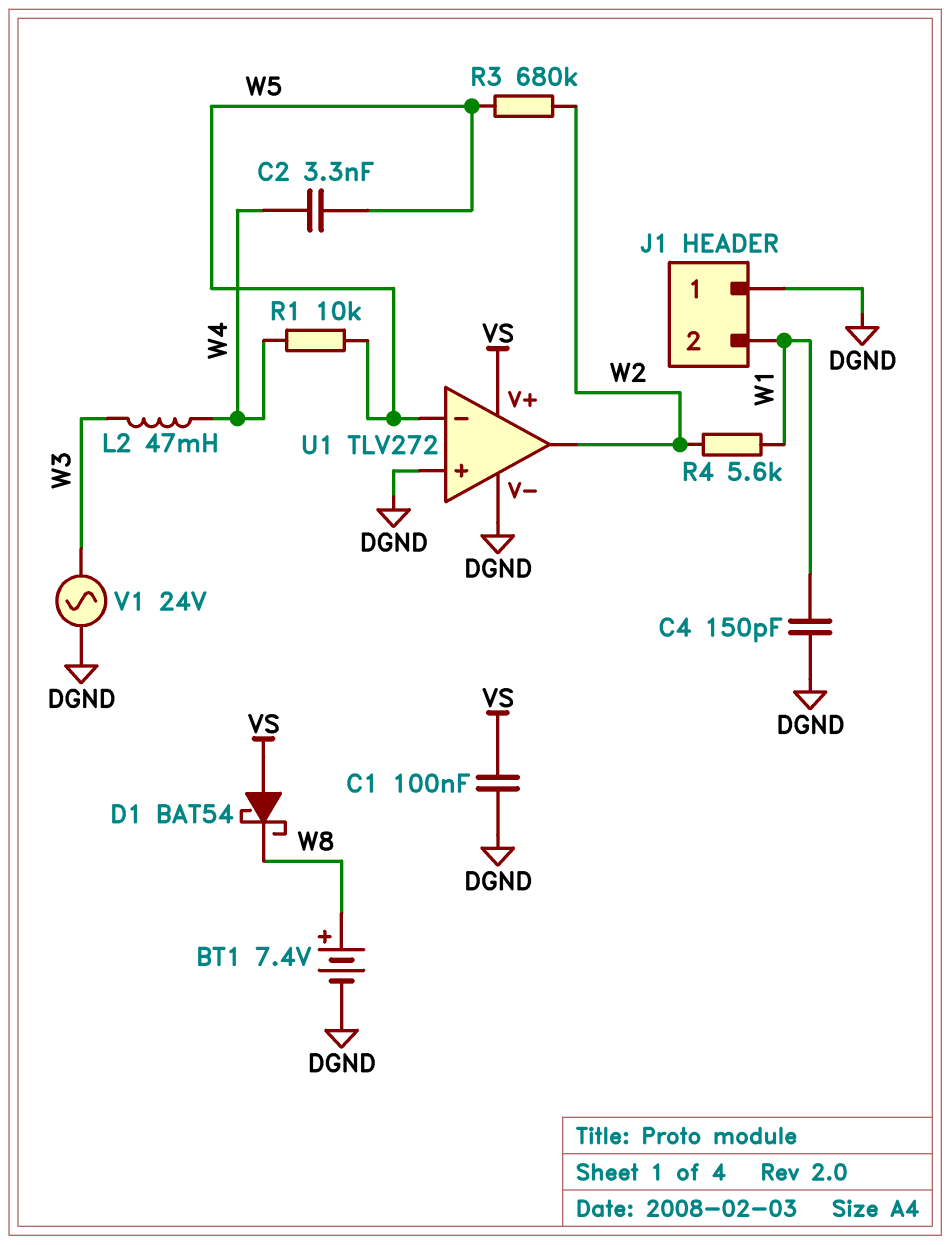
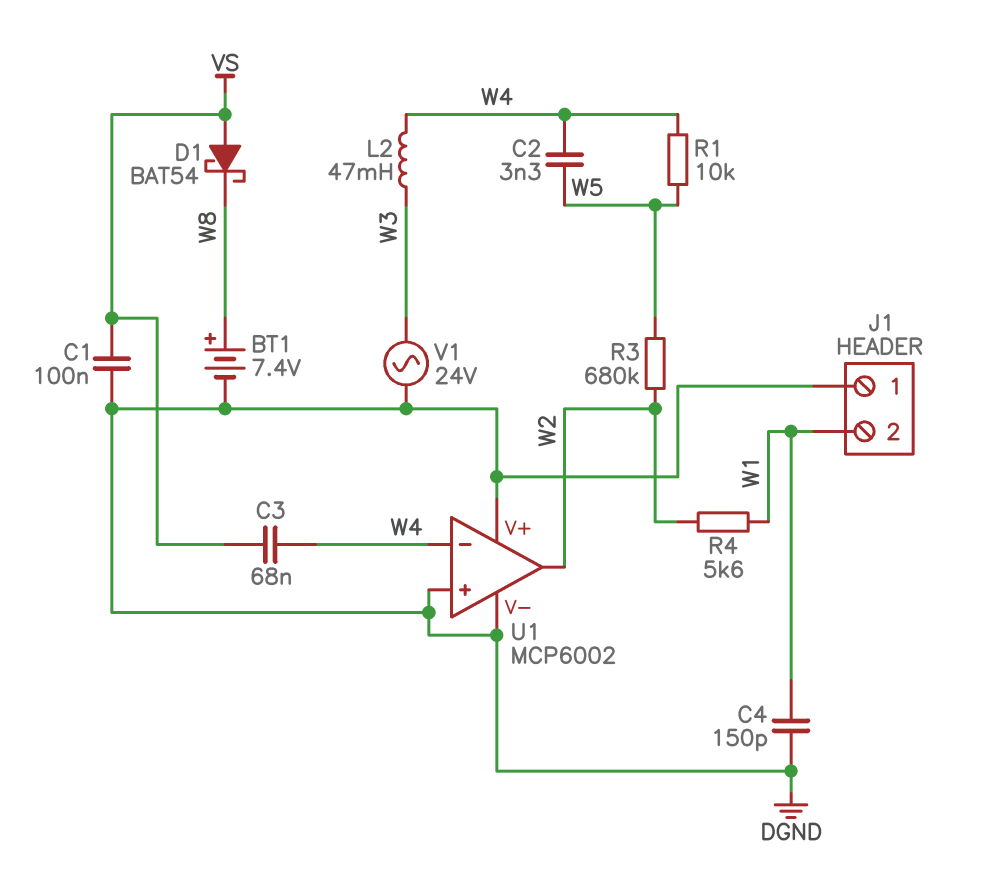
C3: none -> 68nF (VS, W4)
U1: TLV272 -> MCP6002
U1 pin V+: VS -> DGND
U1 pin in-: W5 -> W4

